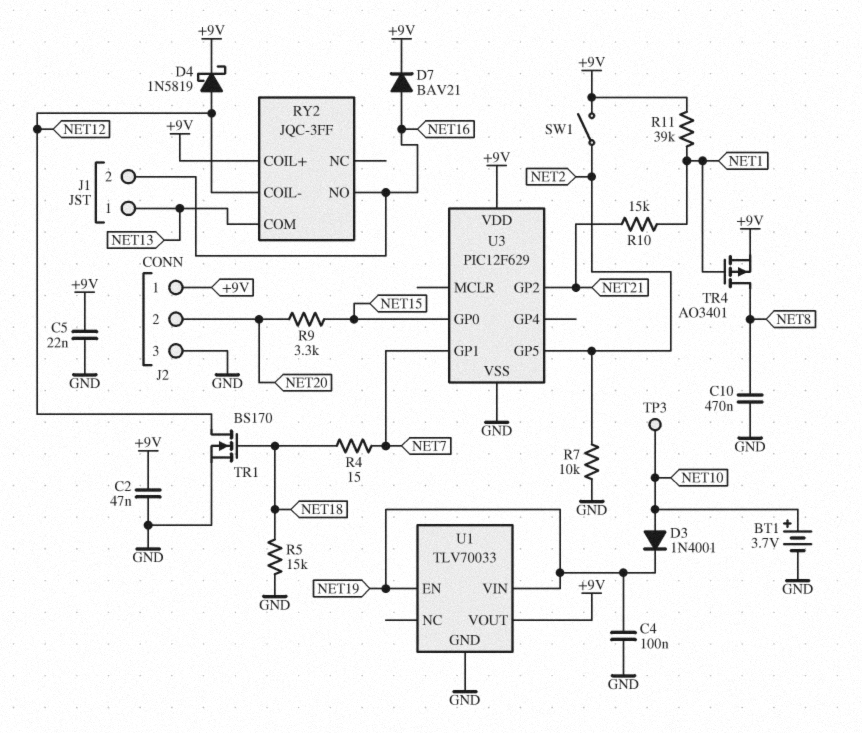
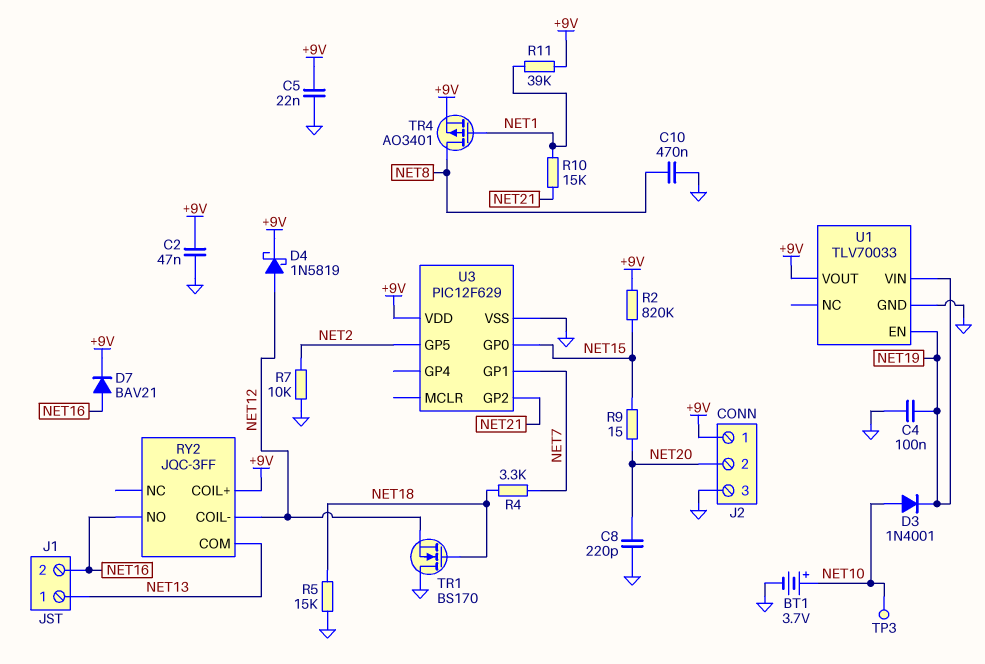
C8: none -> 220pF (GND, NET20)
R2: none -> 820k (+9V, NET15)
R4: 15 (NET7, NET18) -> 3.3k (NET7, NET18)
R9: 3.3k (NET15, NET20) -> 15 (NET15, NET20)
SW1: switch (+9V, NET2) -> none
TR1: NMOS BS170 (G NET18, D NET12, S GND) -> NMOS BS170 (G NET18, D GND, S NET12)

